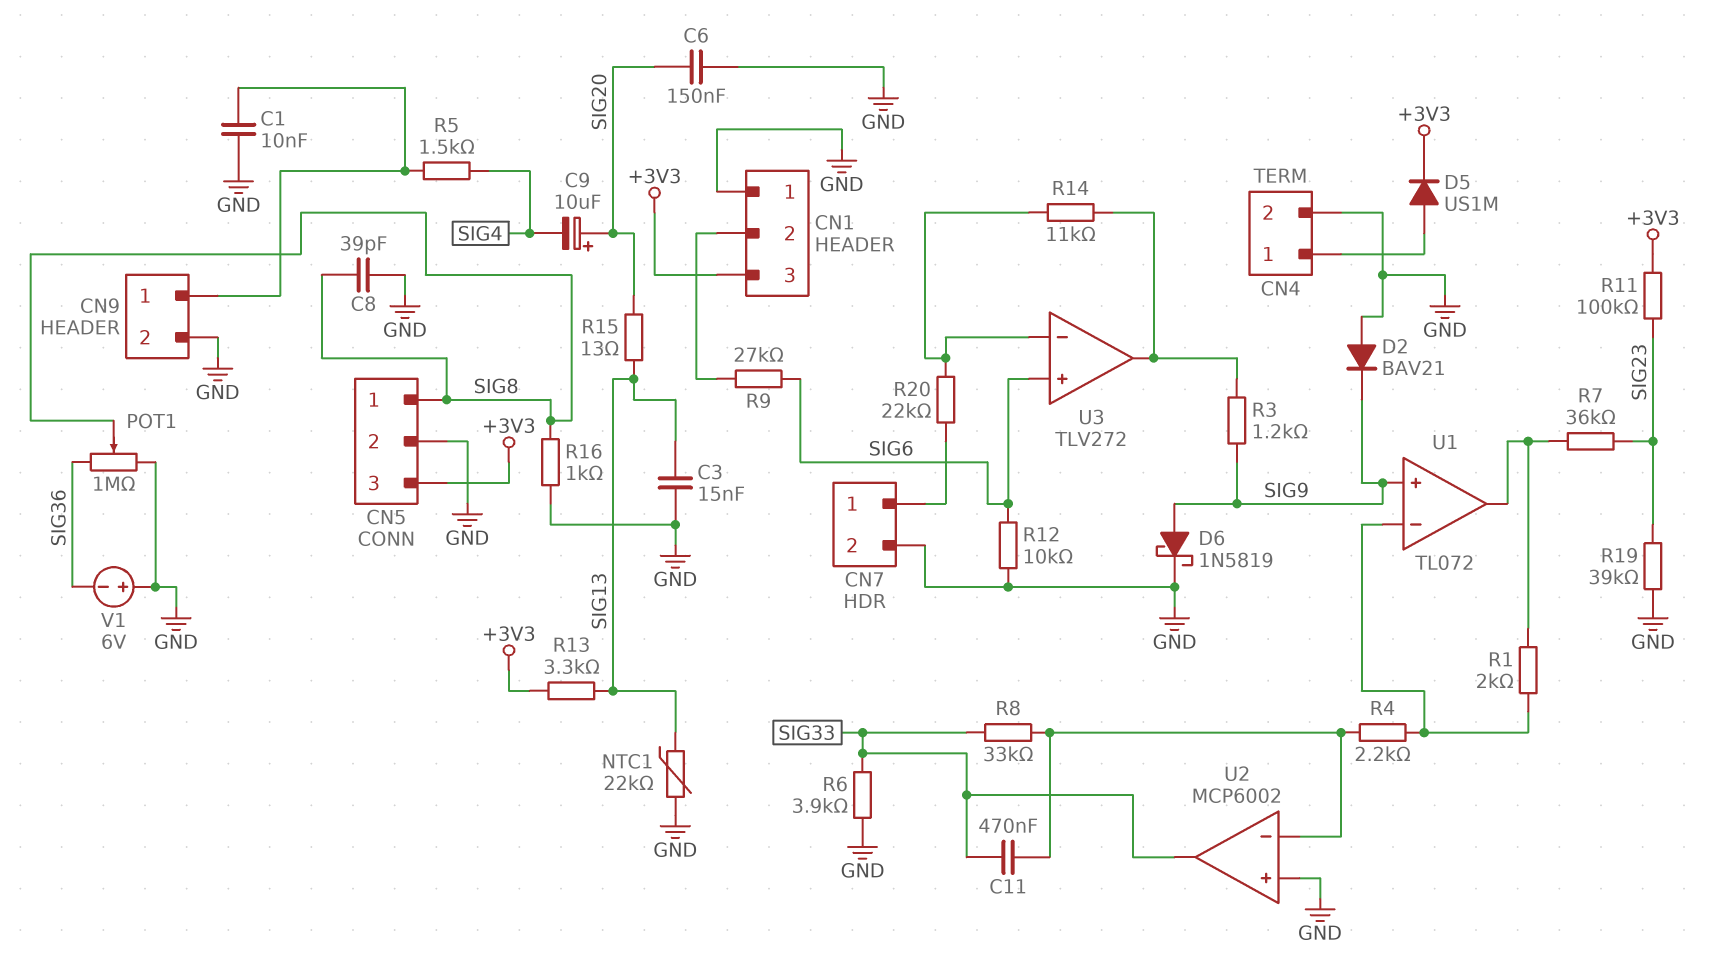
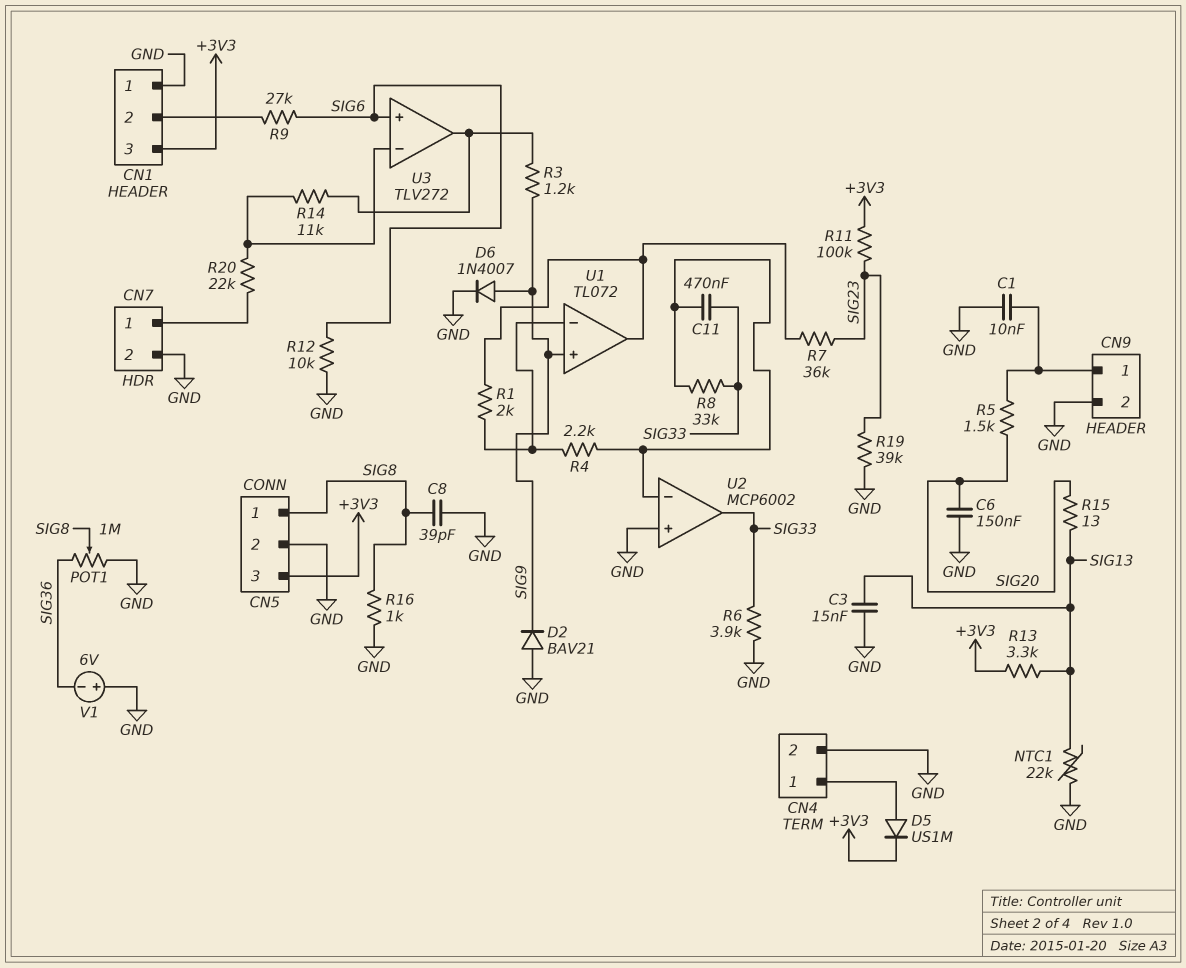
C9: 10uF (plus SIG20, minus SIG4) -> none
D6: schottky 1N5819 (A SIG9, K GND) -> diode 1N4007 (A SIG9, K GND)
R5: 1.5k (CN9/1, SIG4) -> 1.5k (CN9/1, SIG20)

